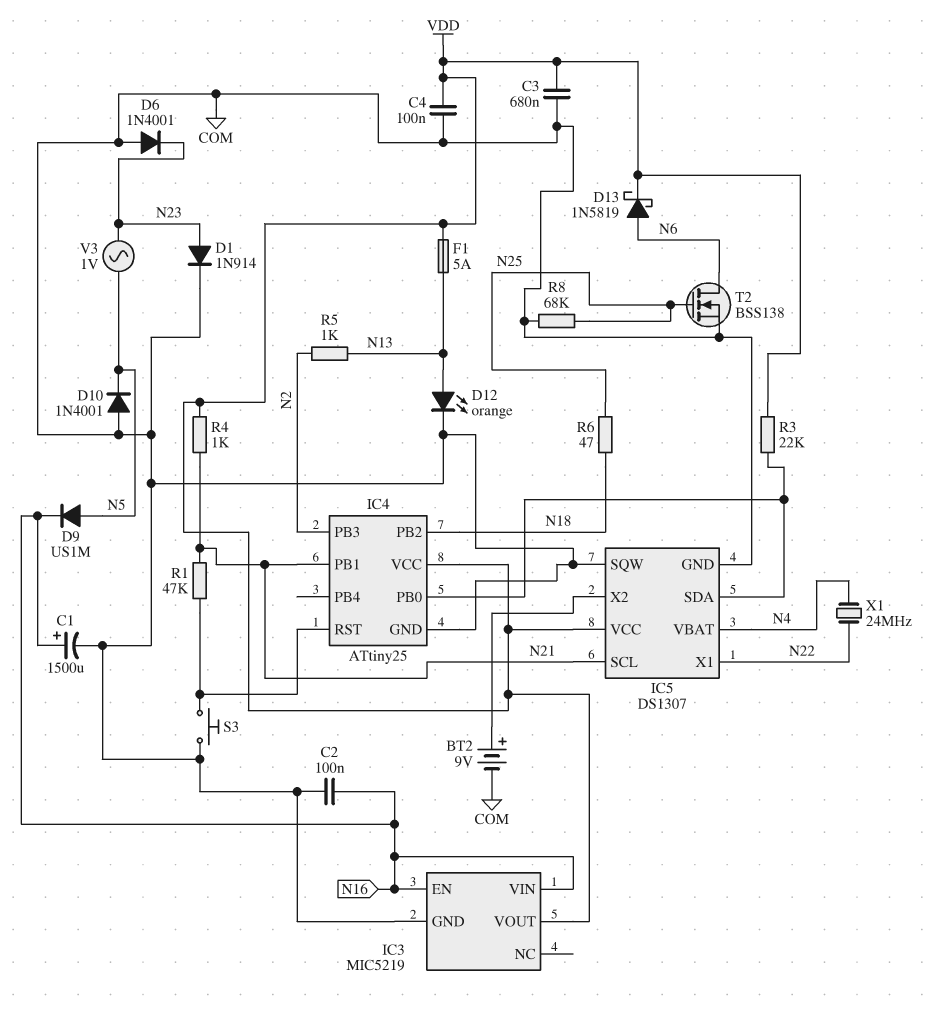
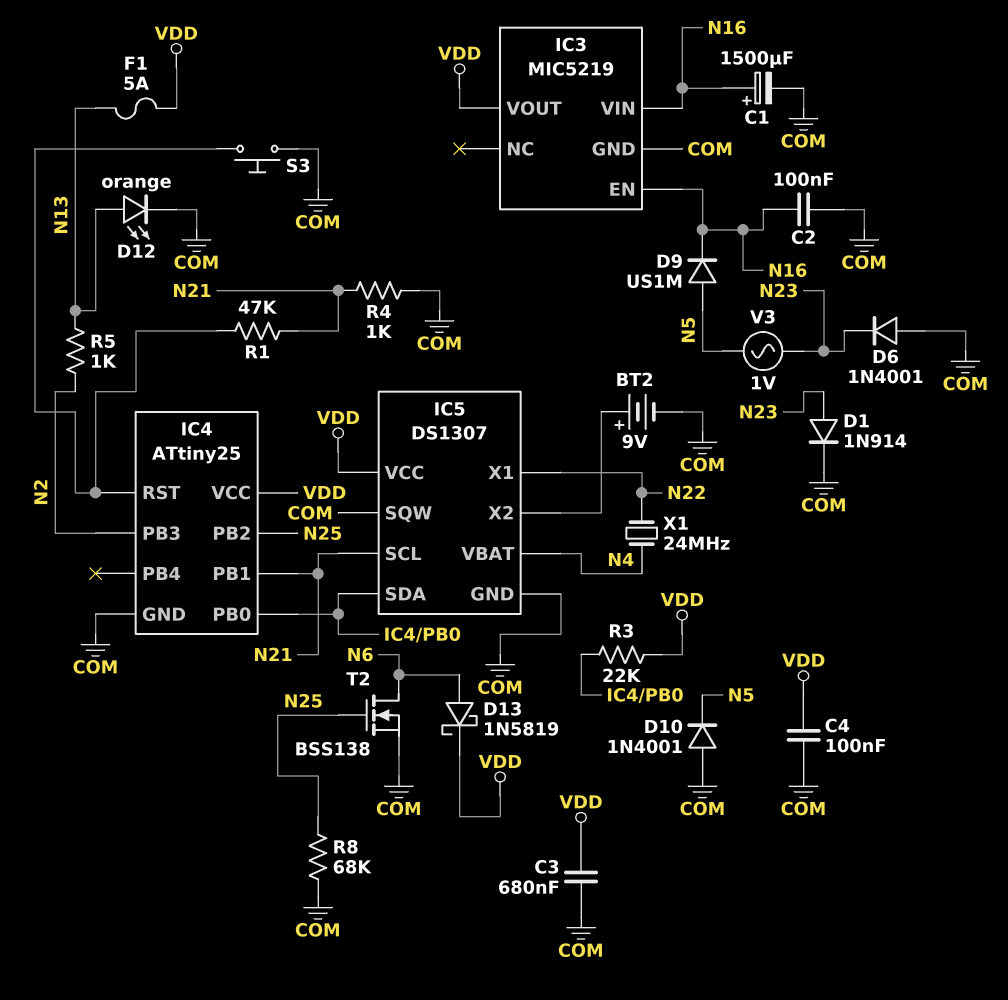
IC4 pin PB2: N18 -> N25
R4: 1k (N21, VDD) -> 1k (COM, N21)
R6: 47 (N18, N25) -> none

